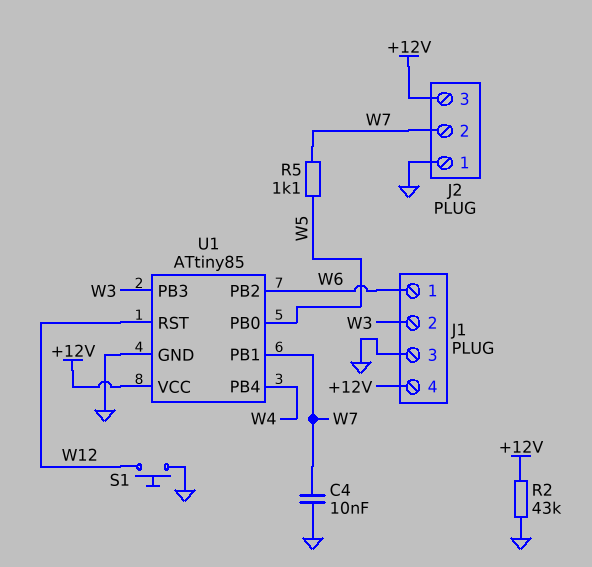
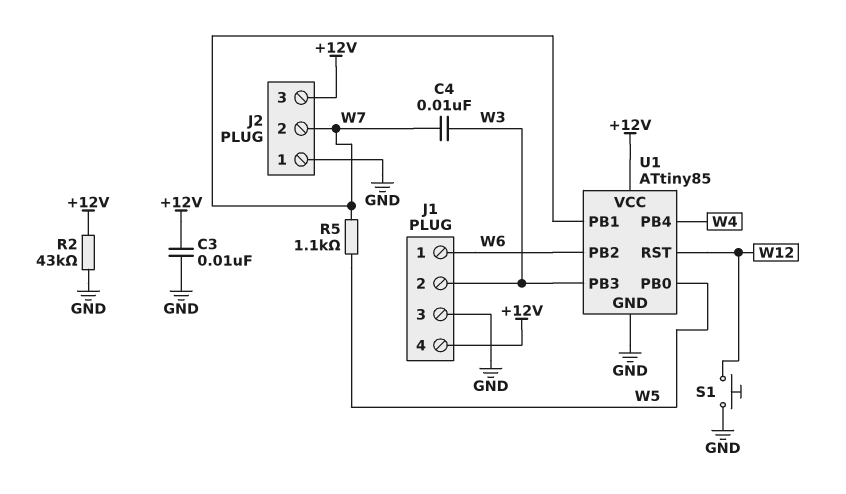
C3: none -> 10nF (+12V, GND)
C4: 10nF (GND, W7) -> 10nF (W3, W7)

